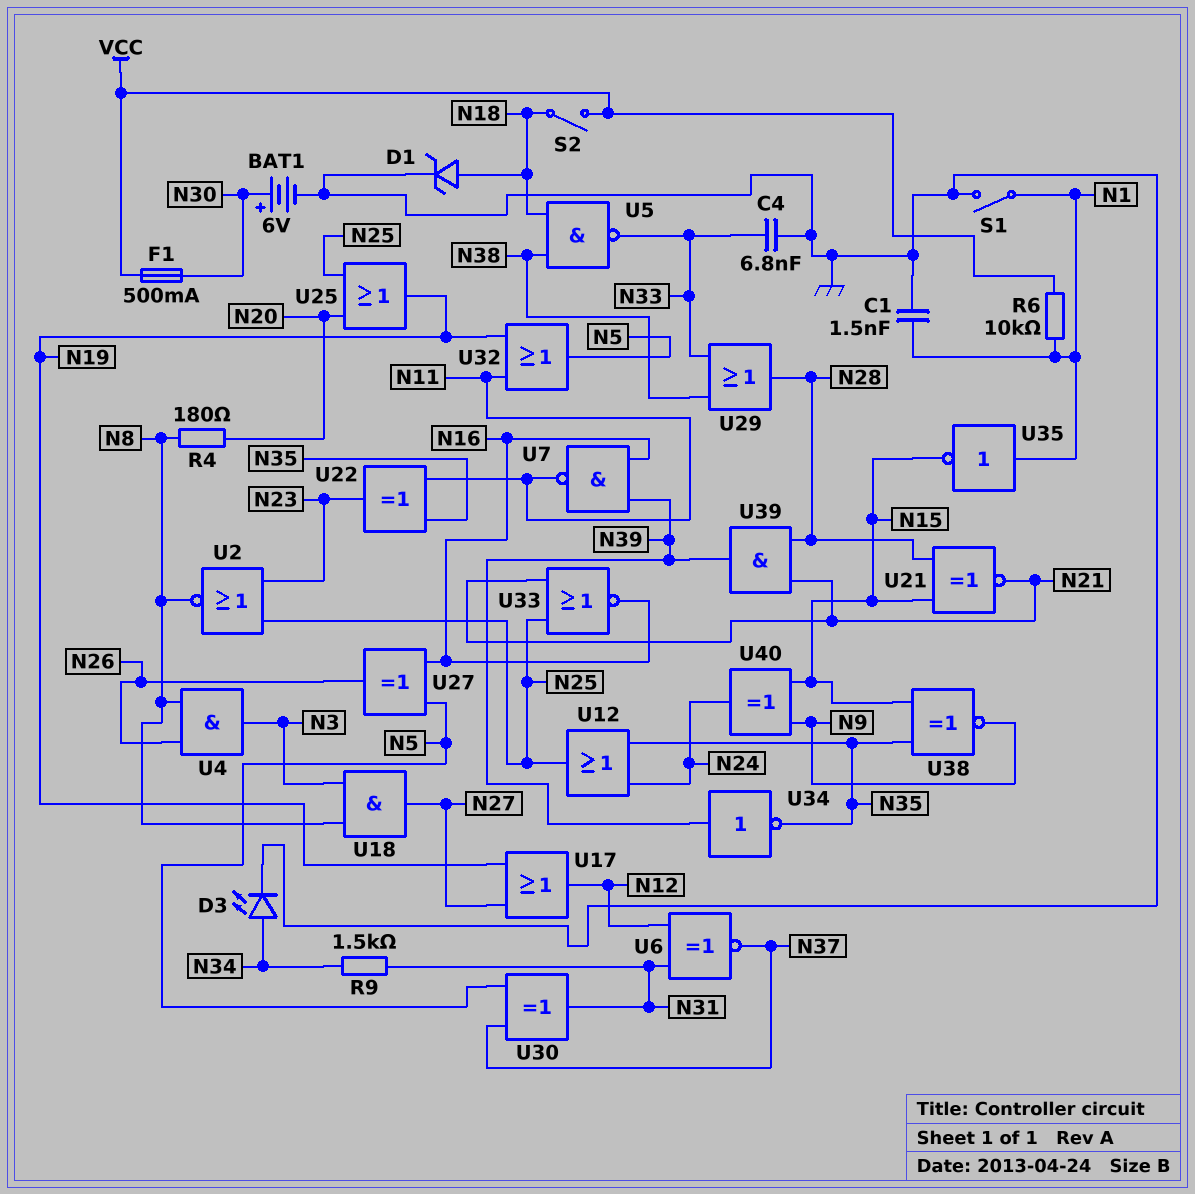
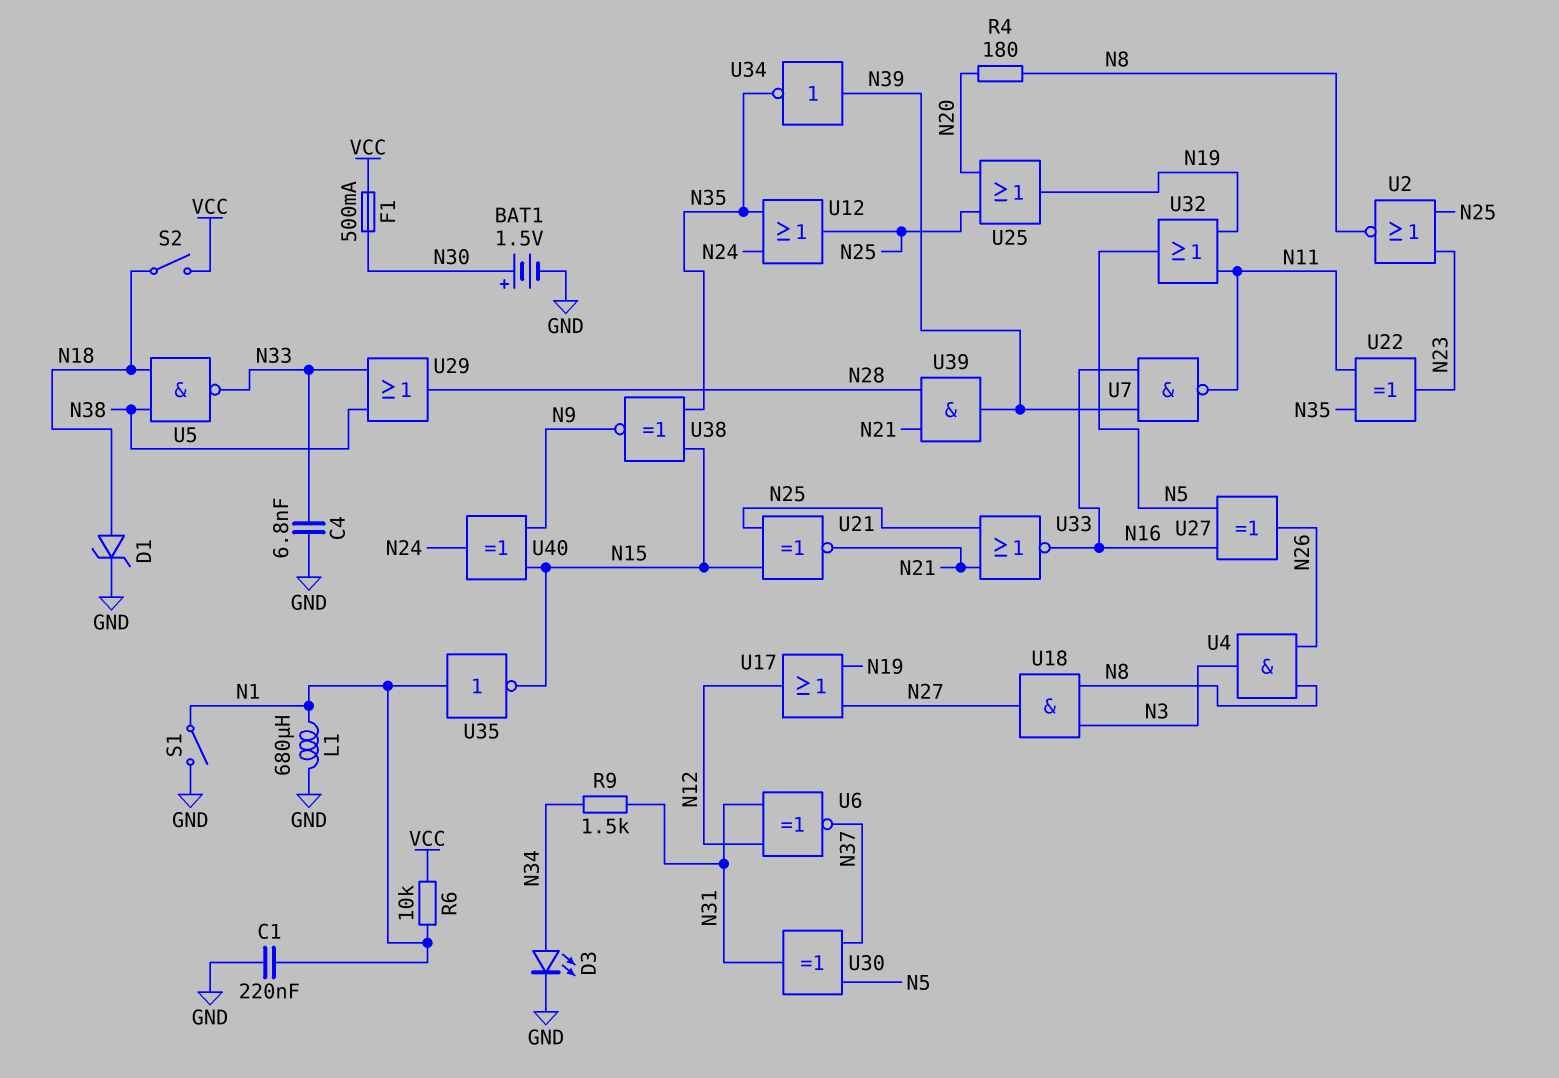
BAT1: 6V (plus N30, minus GND) -> 1.5V (plus N30, minus GND)
C1: 1.5nF (GND, N1) -> 220nF (GND, N1)
L1: none -> 680uH (GND, N1)
U21: XNOR (in N15, in N28, out N21) -> XNOR (in N15, in N25, out N21)

